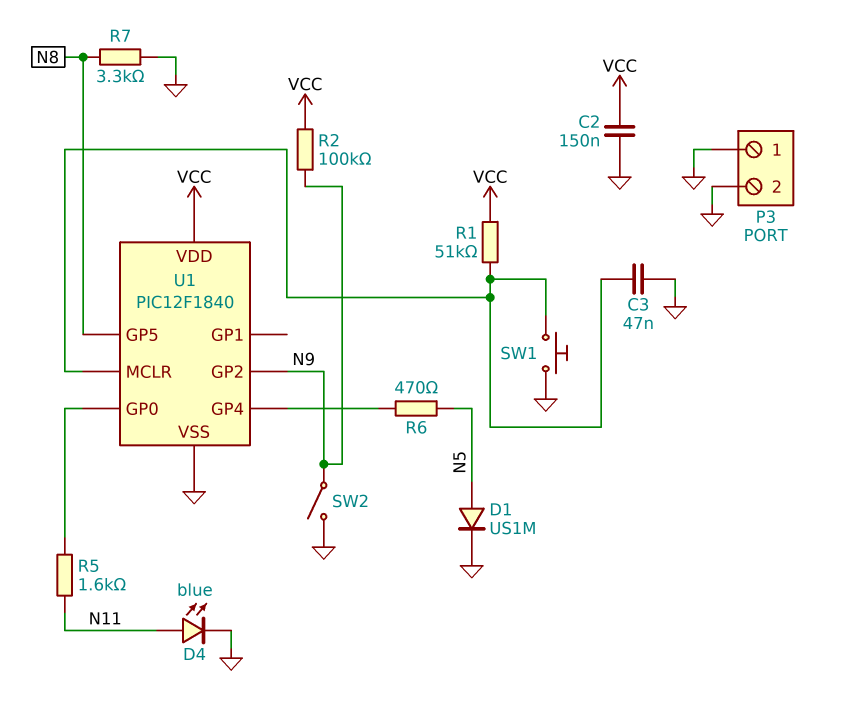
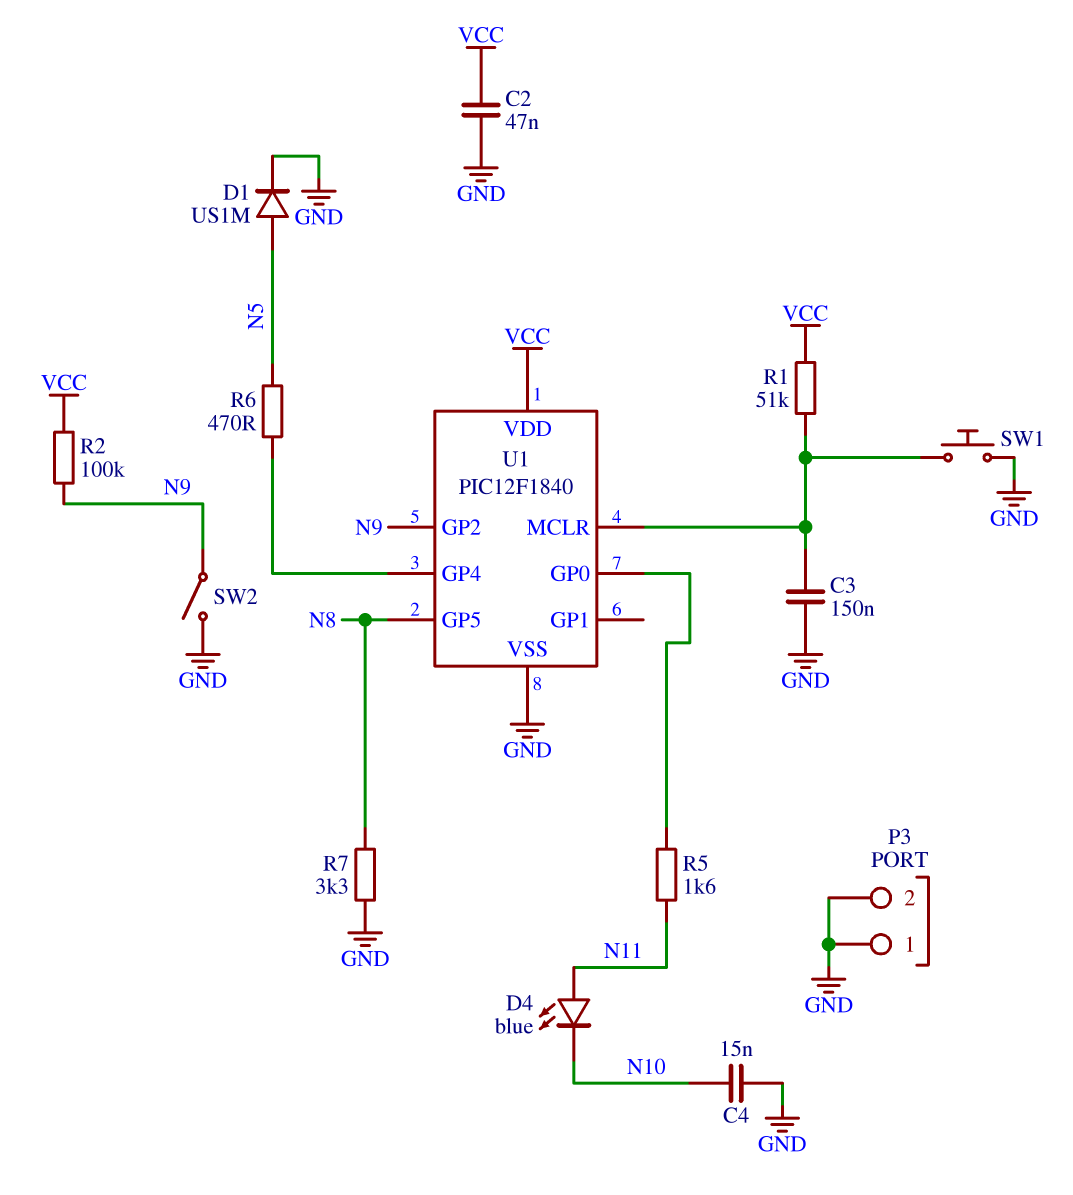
C2: 150nF (GND, VCC) -> 47nF (GND, VCC)
C3: 47nF (GND, U1/MCLR) -> 150nF (GND, U1/MCLR)
C4: none -> 15nF (GND, N10)
D4: LED blue (A N11, K GND) -> LED blue (A N11, K N10)

